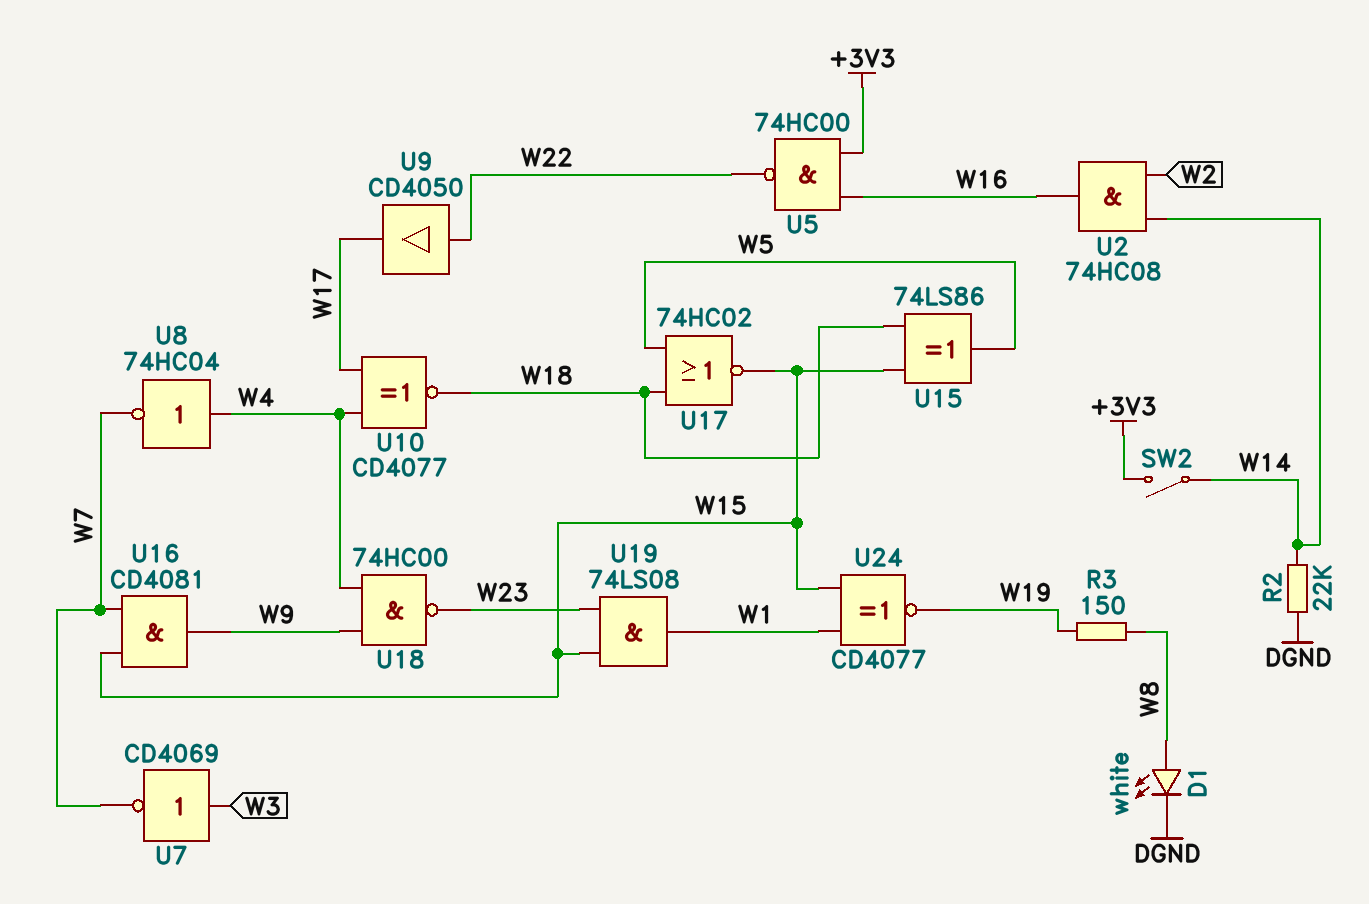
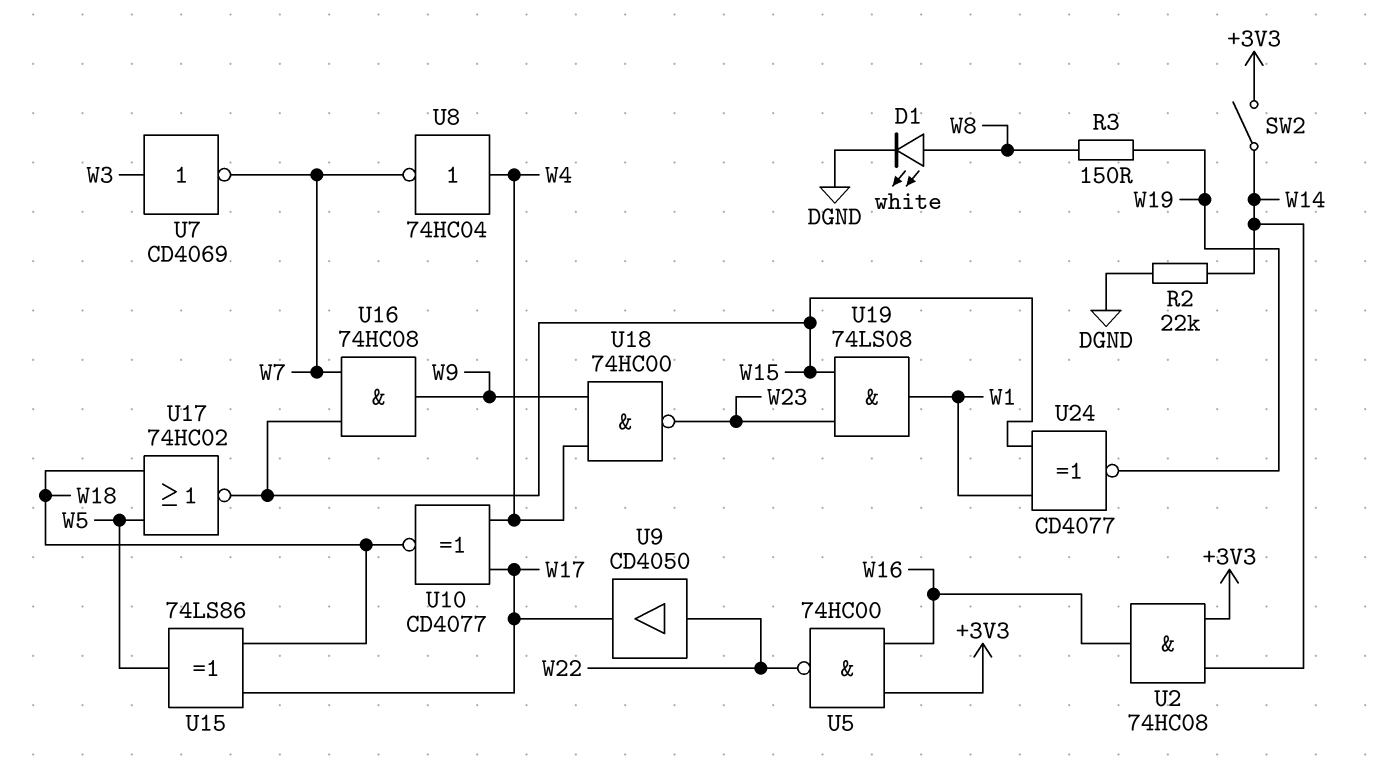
U2: AND 74HC08 (in W2, in W14, out W16) -> AND 74HC08 (in +3V3, in W14, out W16)
U15: XOR 74LS86 (in W15, in W18, out W5) -> XOR 74LS86 (in W17, in W18, out W5)
U16: AND CD4081 (in W7, in W15, out W9) -> AND 74HC08 (in W7, in W15, out W9)

